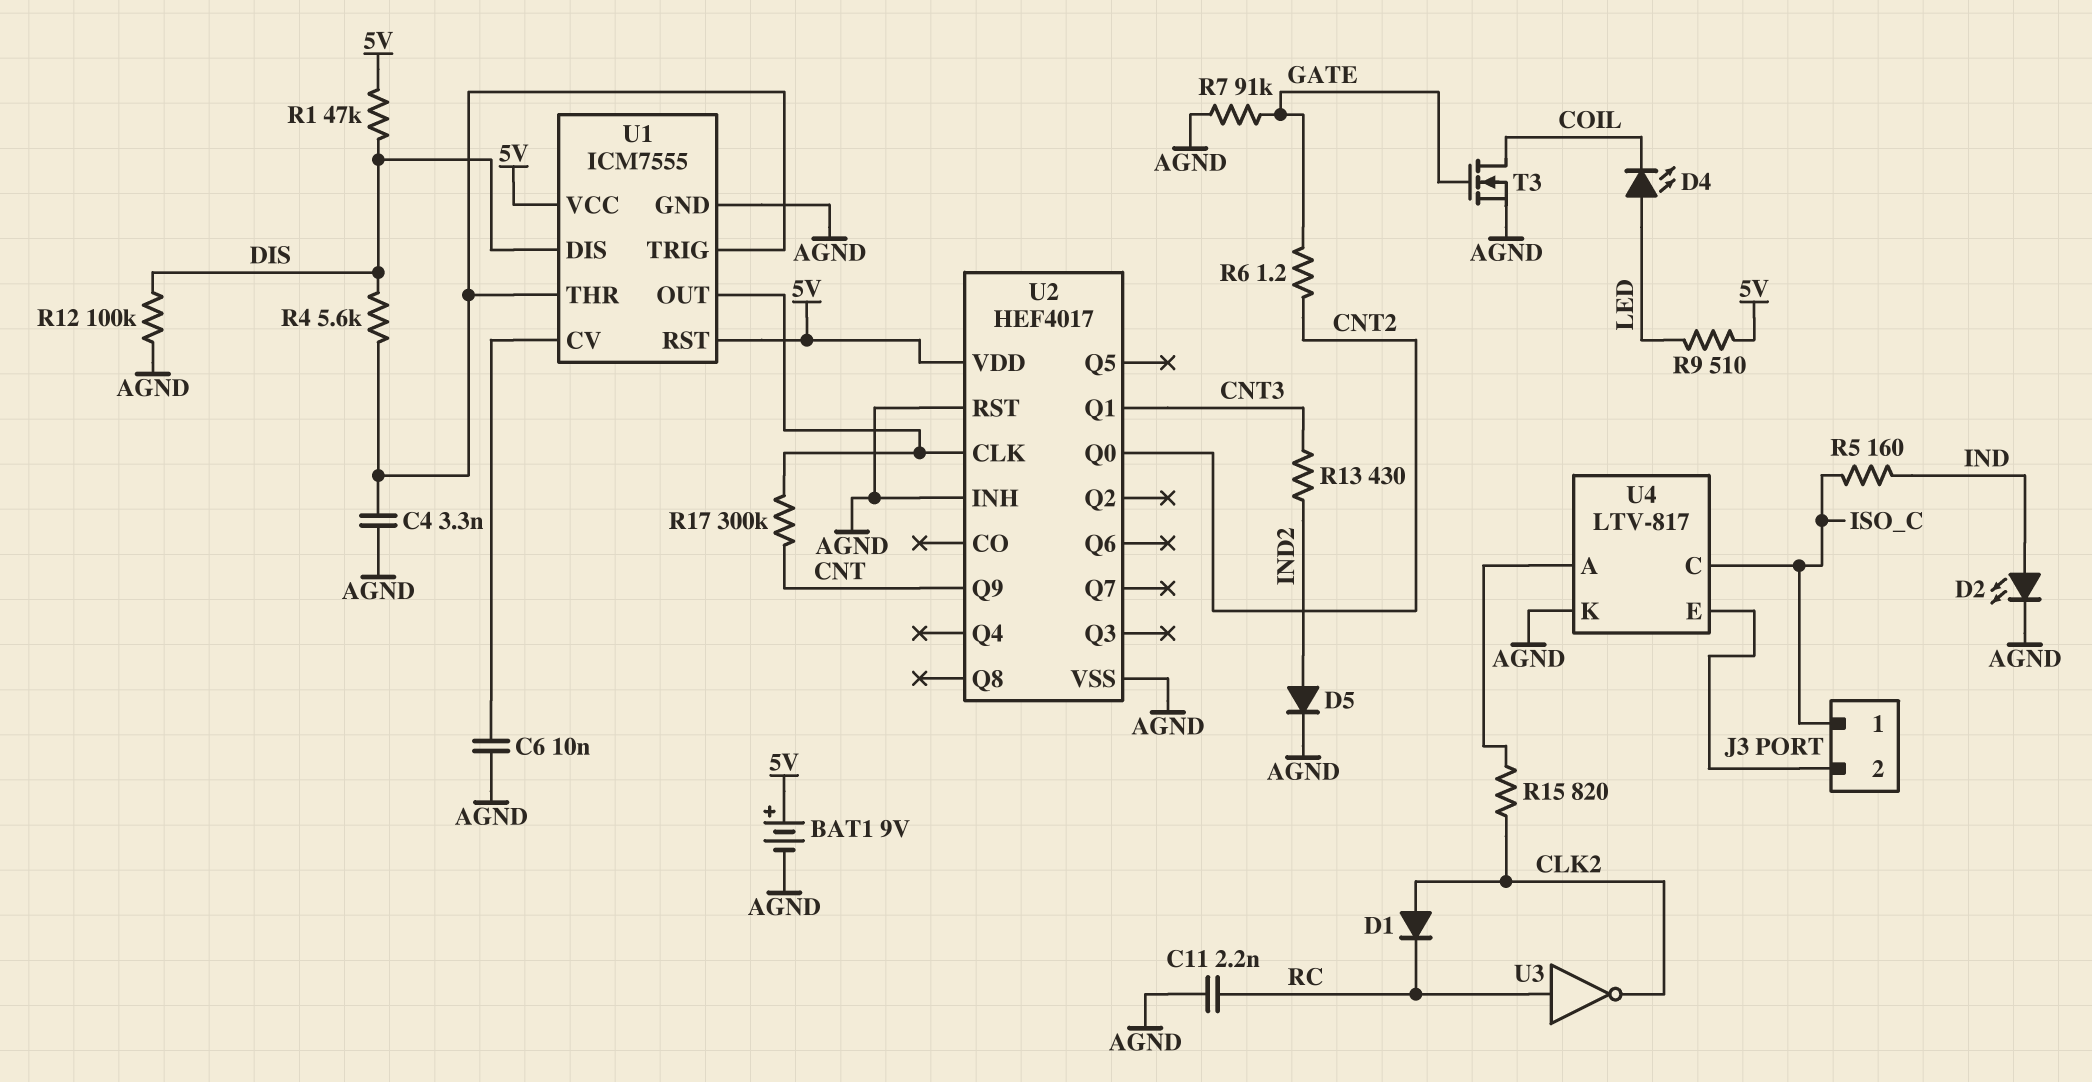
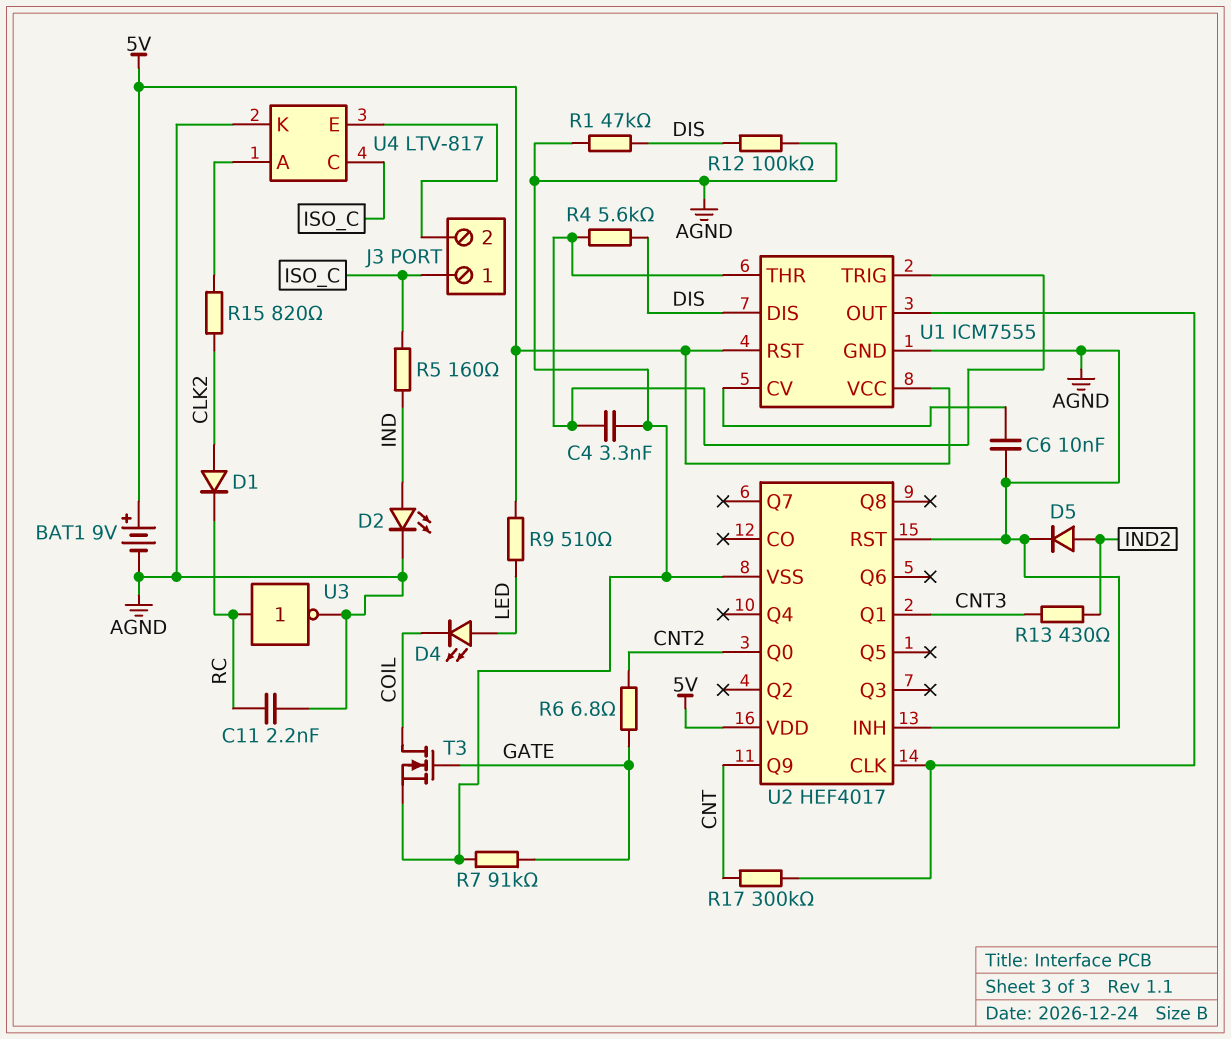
R1: 47k (5V, DIS) -> 47k (AGND, DIS)
R6: 1.2 (CNT2, GATE) -> 6.8 (CNT2, GATE)
U3: NOT (in RC, out CLK2) -> NOT (in RC, out AGND)

